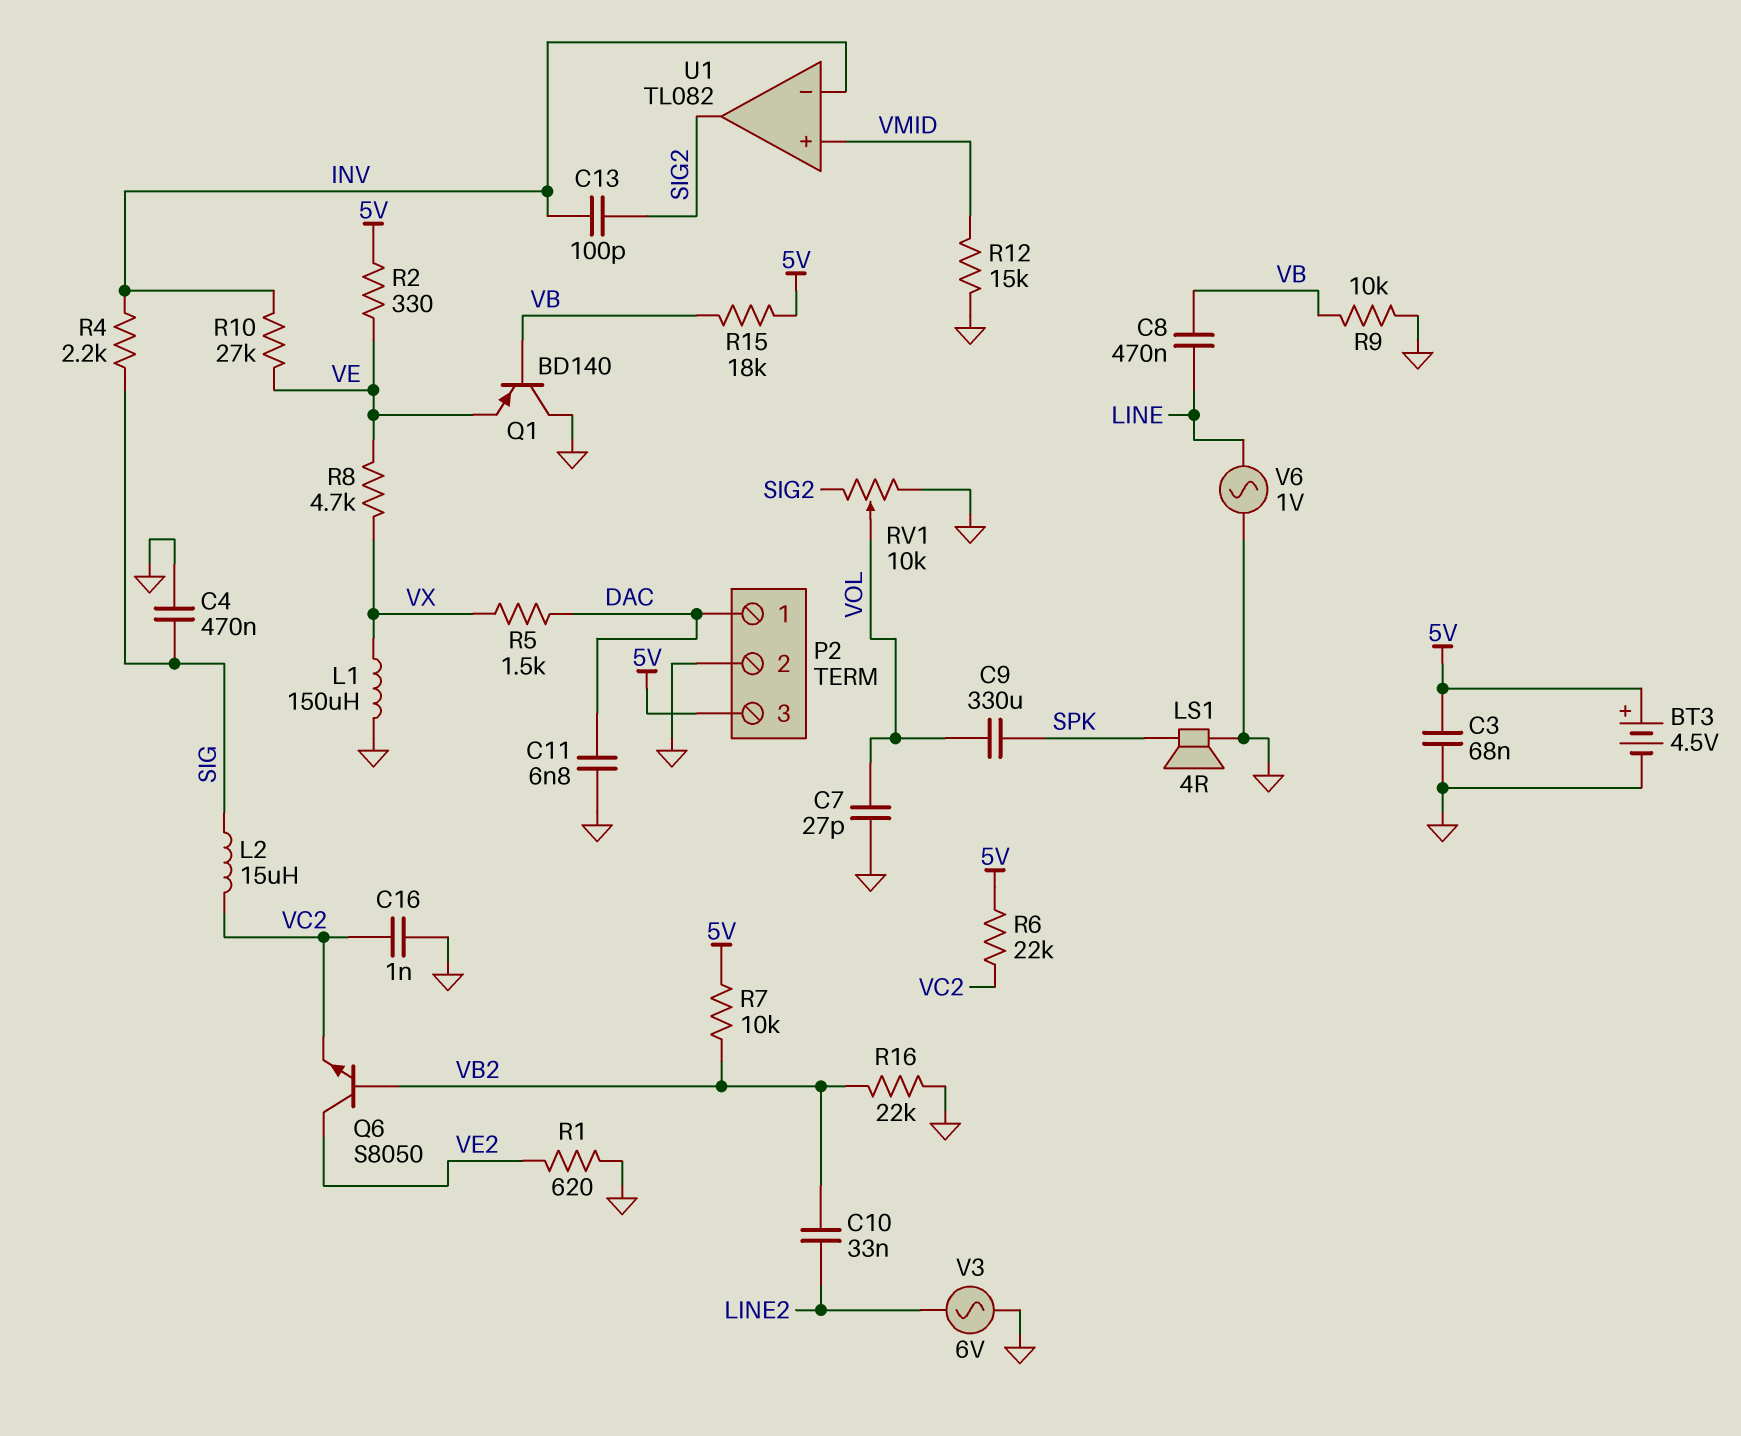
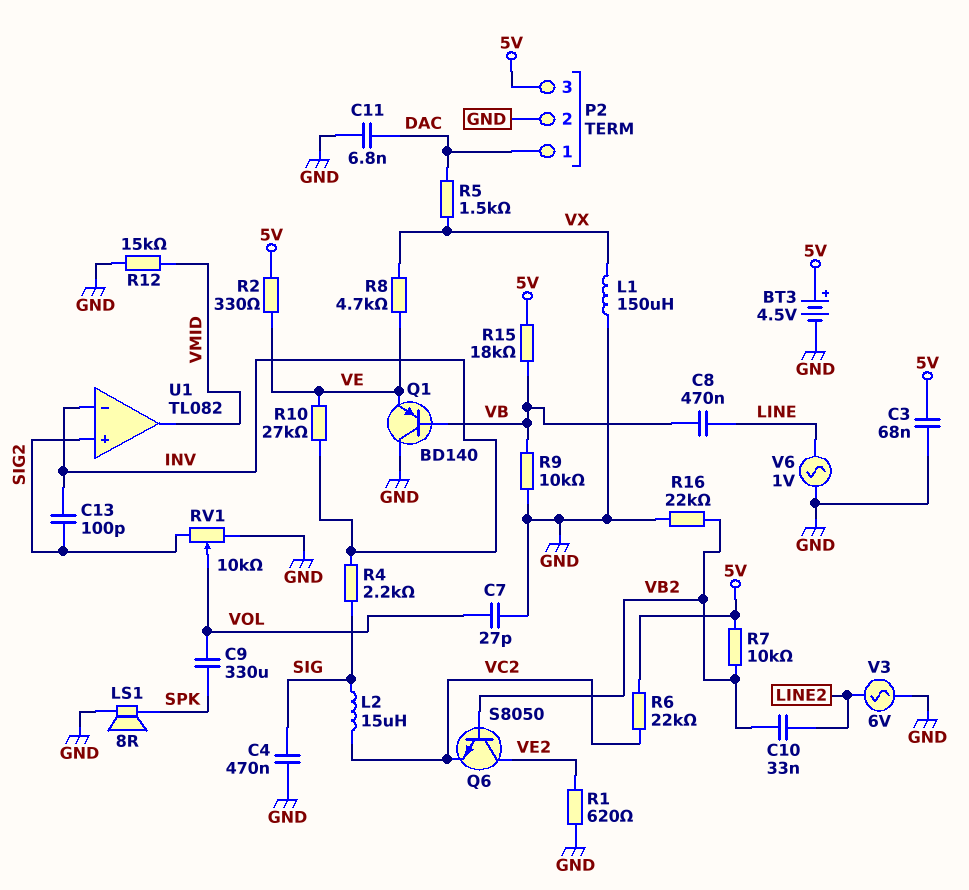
C16: 1nF (GND, VC2) -> none
LS1: speaker 4R (GND, SPK) -> speaker 8R (GND, SPK)
U1 pin in+: VMID -> SIG2
U1 pin out: SIG2 -> VMID

